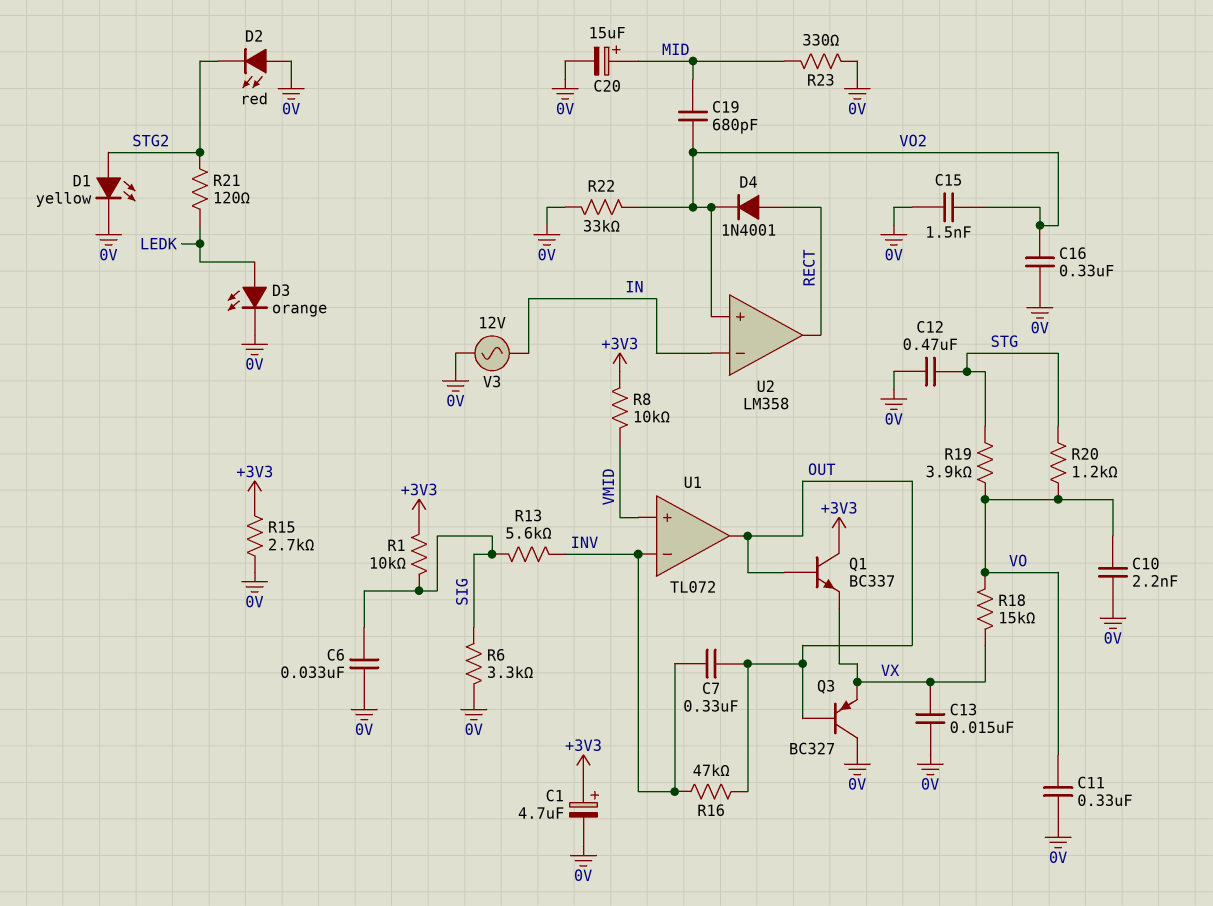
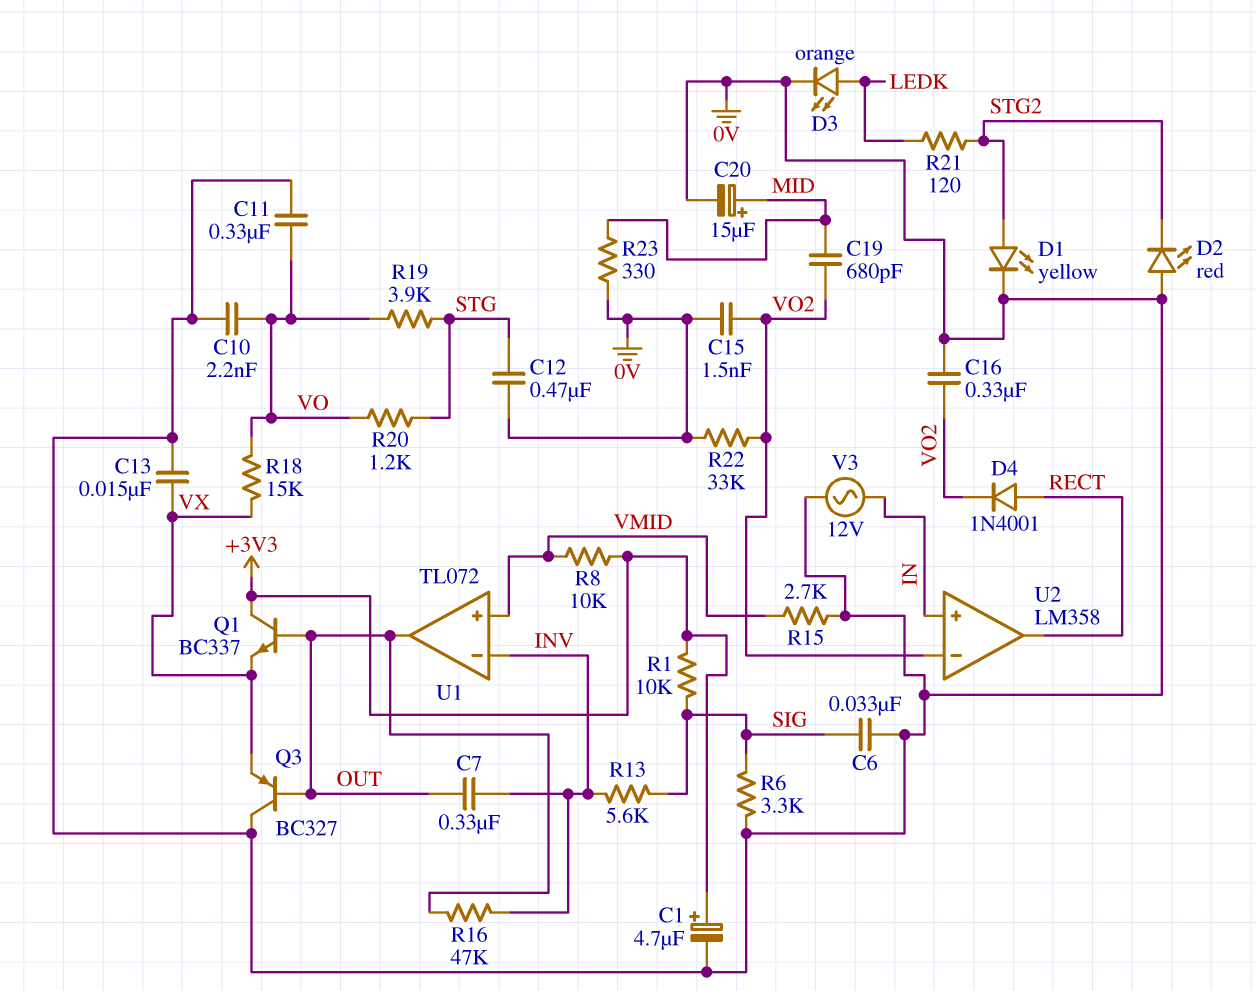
R15: 2.7k (+3V3, 0V) -> 2.7k (0V, VMID)
U2 pin in+: VO2 -> IN
U2 pin in-: IN -> VO2

